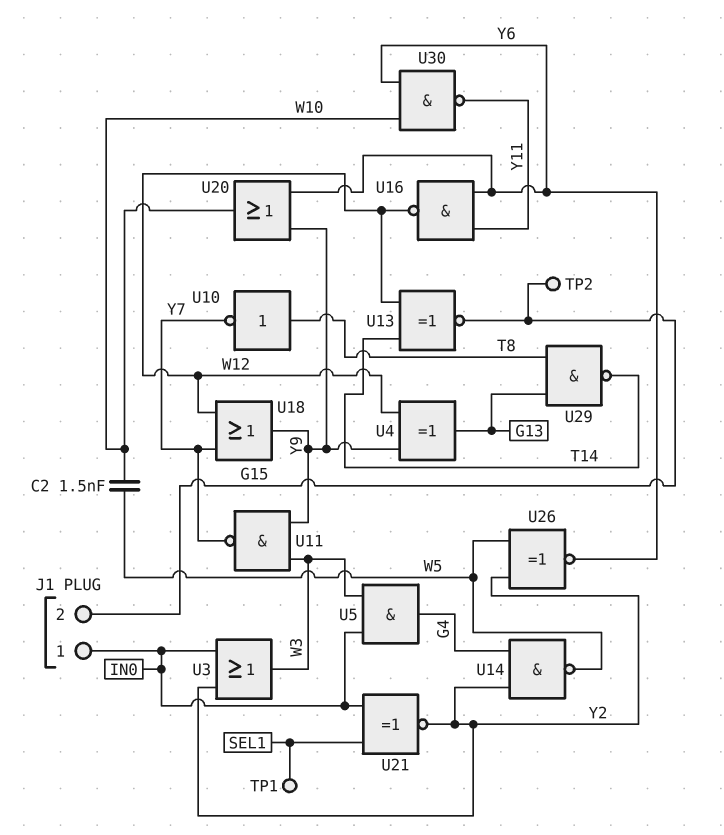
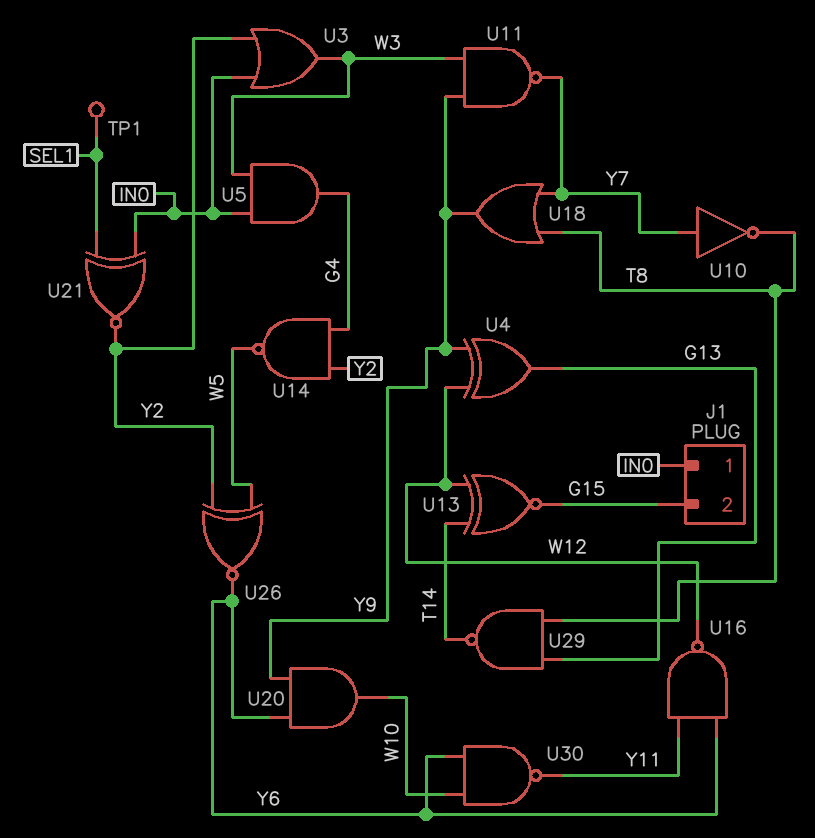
C2: 1.5nF (W5, W10) -> none
TP2: test point (G15) -> none
U10: NOT (in T8, out Y7) -> NOT (in Y7, out T8)
U18: OR (in W12, in Y7, out Y9) -> OR (in T8, in Y7, out Y9)
U20: OR (in Y6, in Y9, out W10) -> AND (in Y6, in Y9, out W10)

